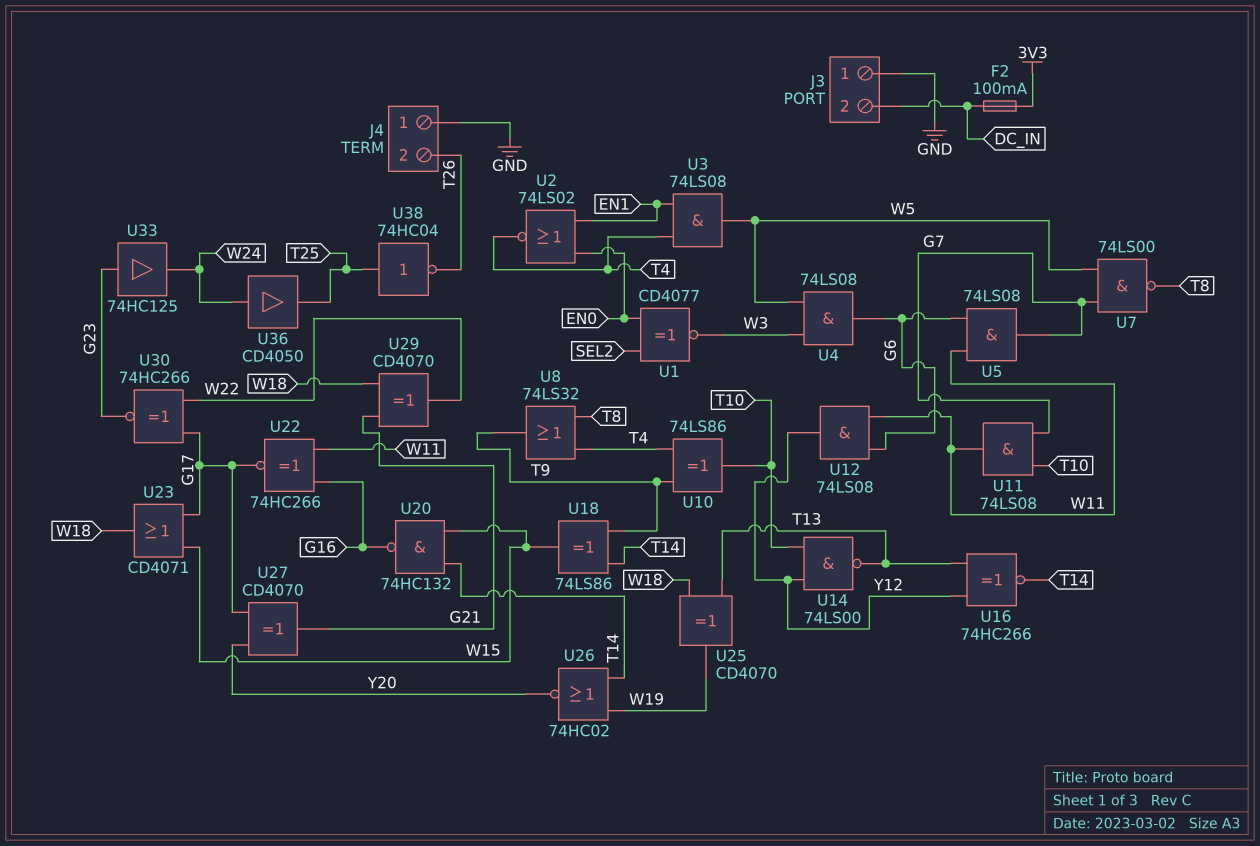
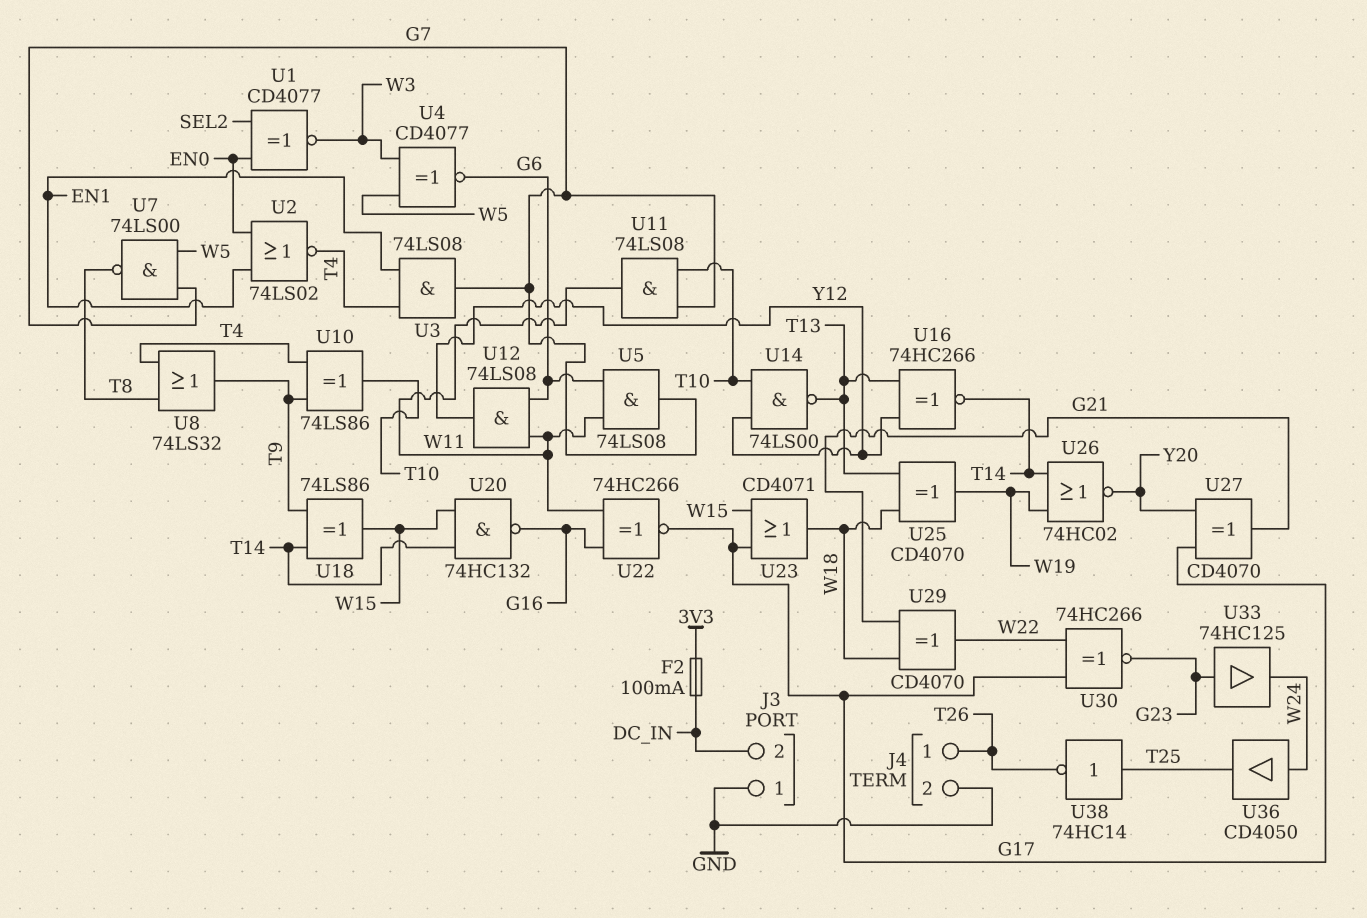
J4 pin 1: GND -> T26
J4 pin 2: T26 -> GND
U3: AND 74LS08 (in EN1, in T4, out W5) -> AND 74LS08 (in EN1, in T4, out G7)
U4: AND 74LS08 (in W3, in W5, out G6) -> XNOR CD4077 (in W3, in W5, out G6)
U38: NOT 74HC04 (in T25, out T26) -> NOT 74HC14 (in T25, out T26)

